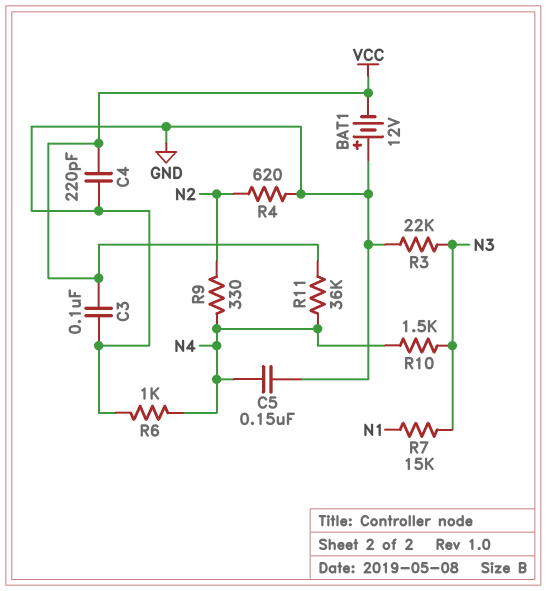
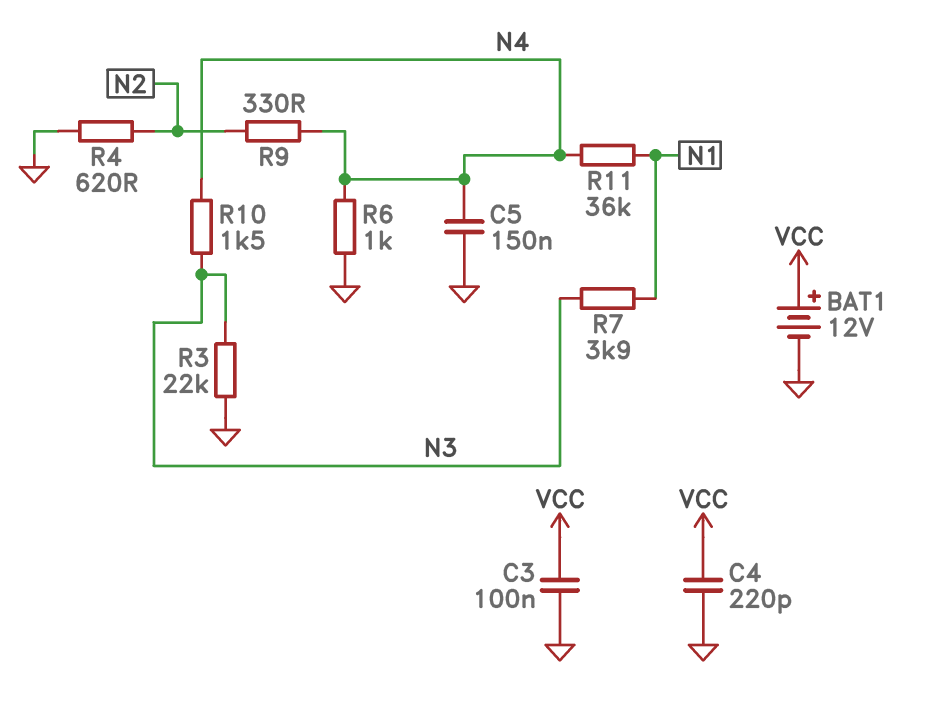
BAT1: 12V (plus GND, minus VCC) -> 12V (plus VCC, minus GND)
R7: 15k (N1, N3) -> 3.9k (N1, N3)
R11: 36k (N4, VCC) -> 36k (N1, N4)

